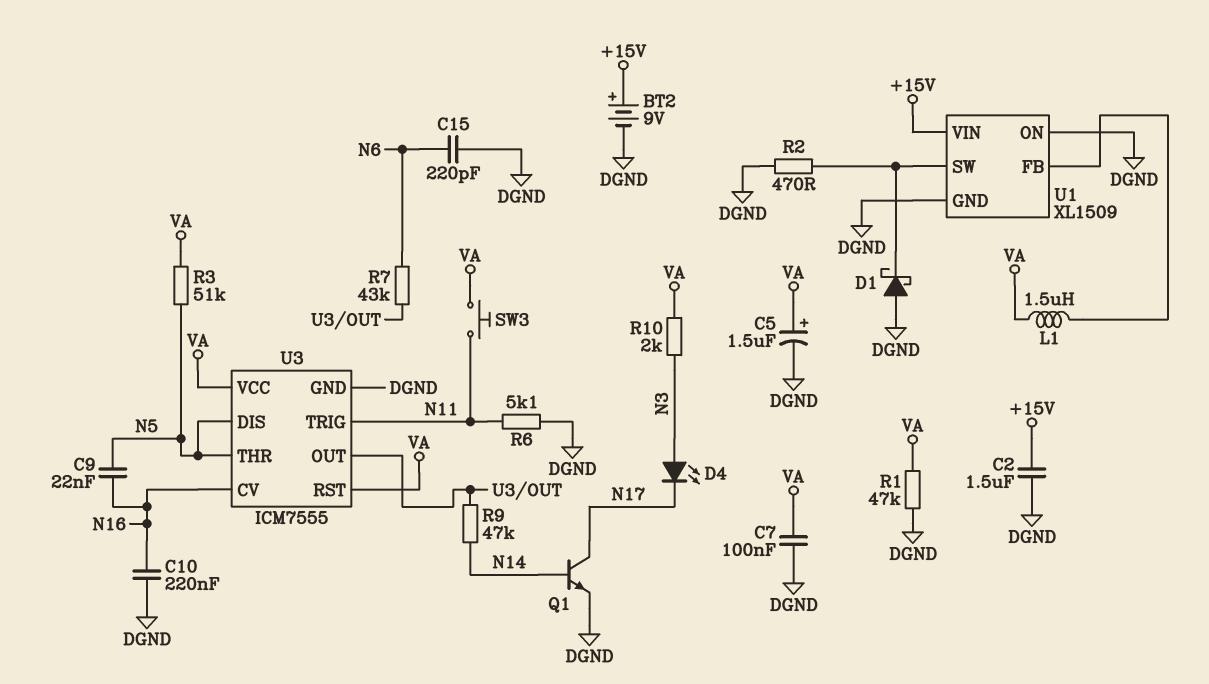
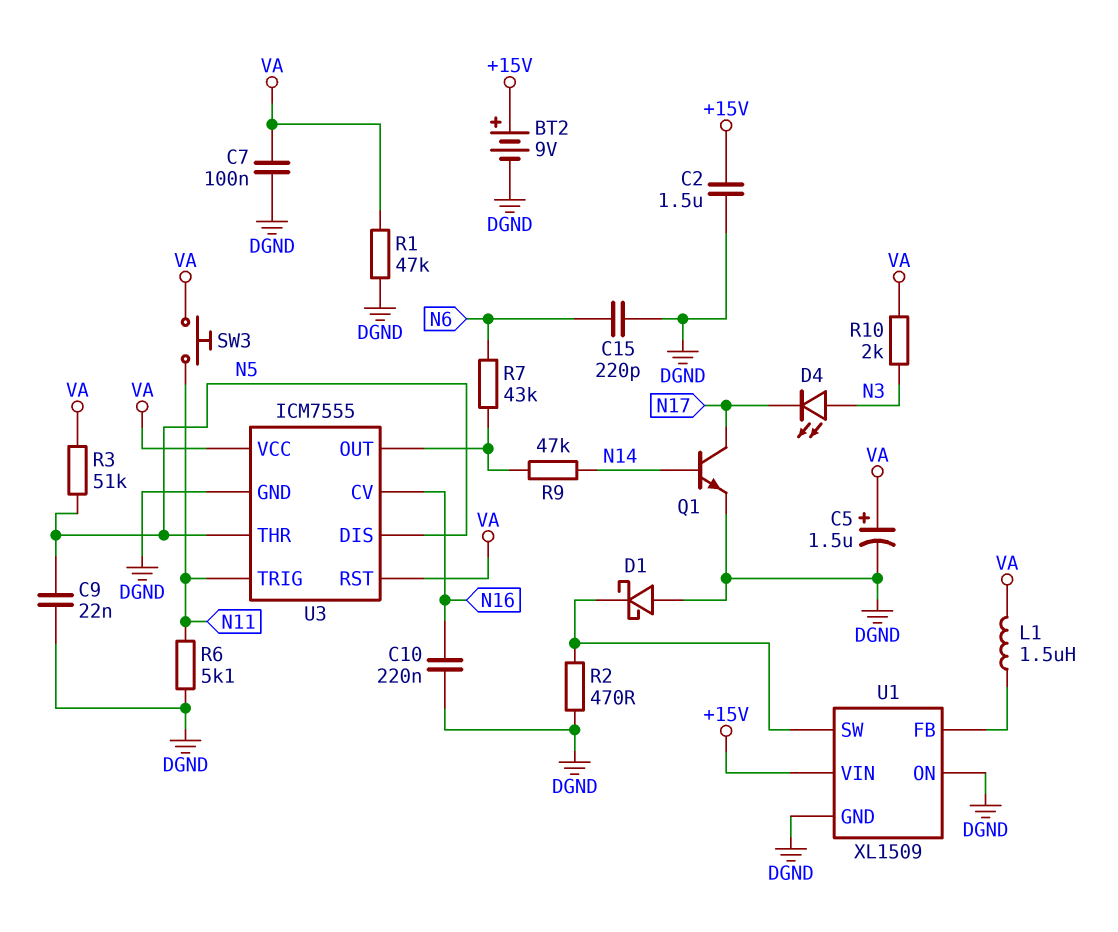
C9: 22nF (N5, N16) -> 22nF (DGND, N5)

